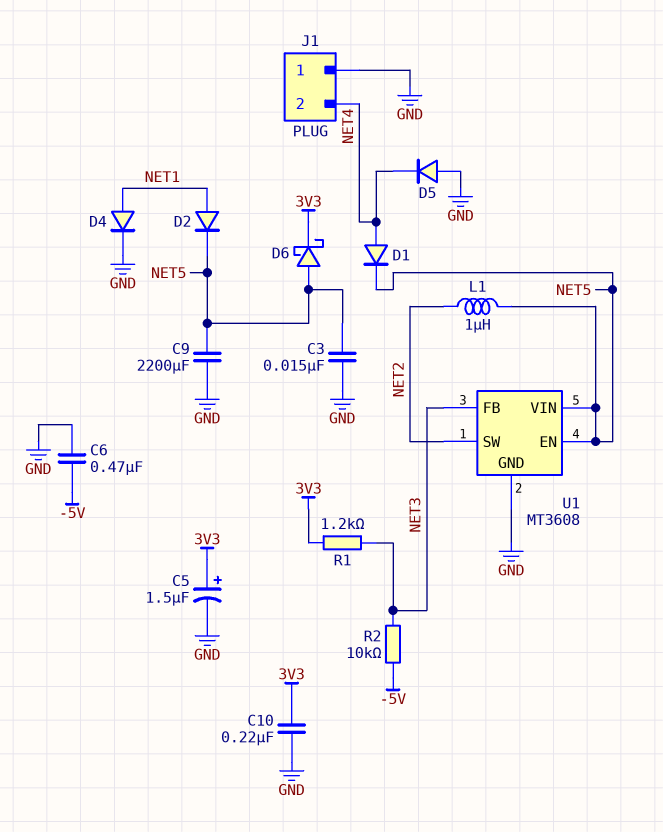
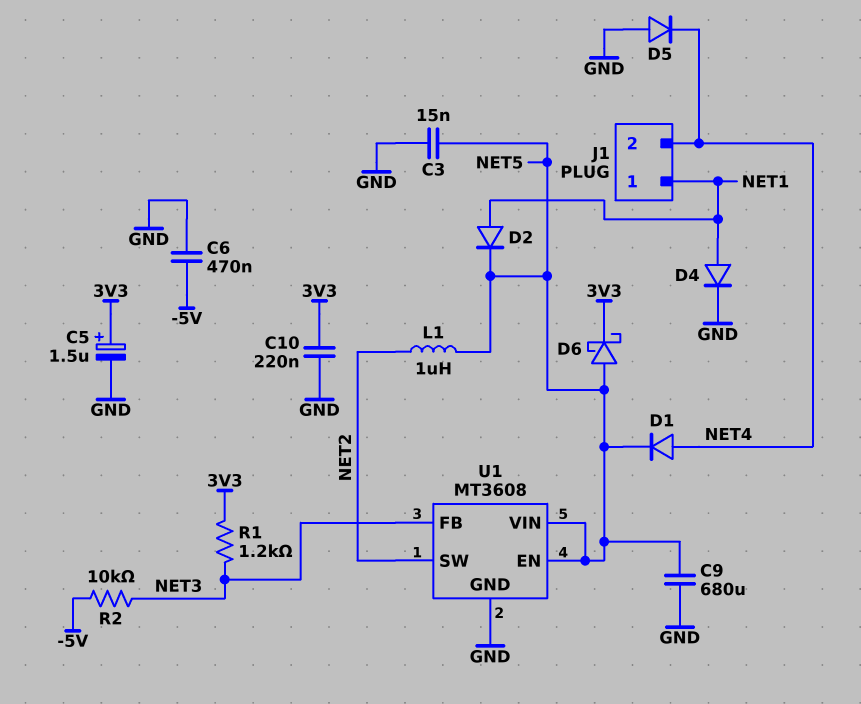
C9: 2200uF (GND, NET5) -> 680uF (GND, NET5)
J1 pin 1: GND -> NET1

